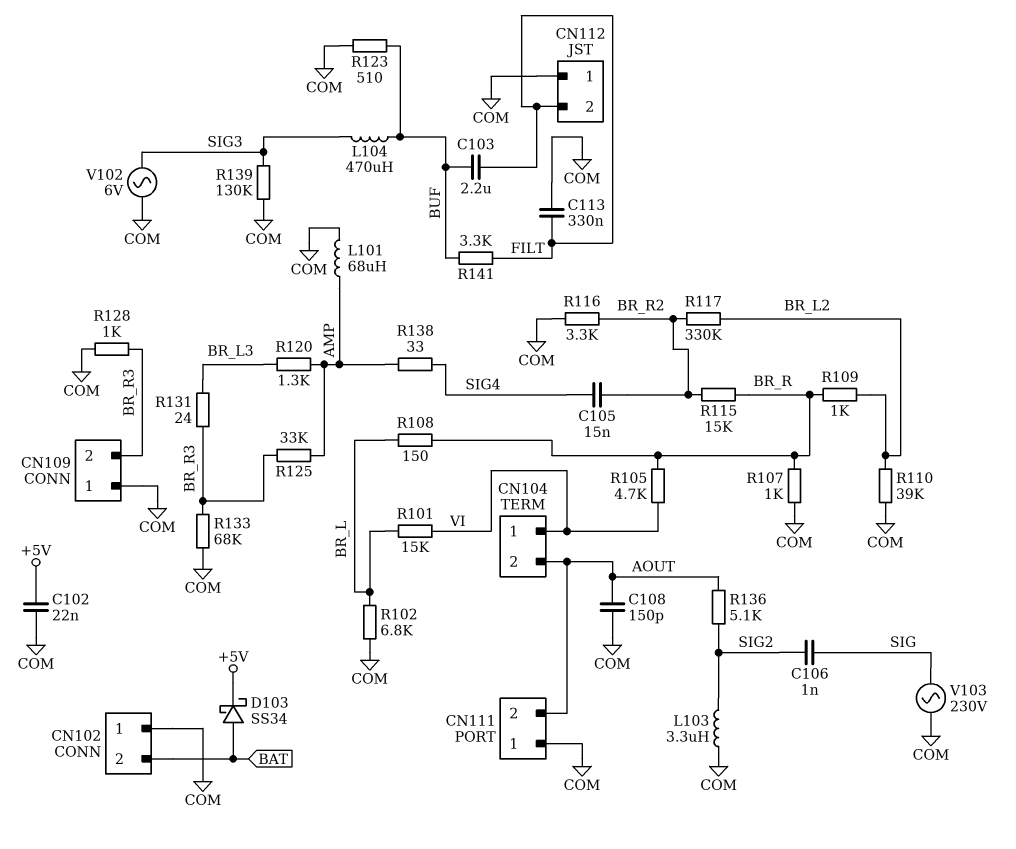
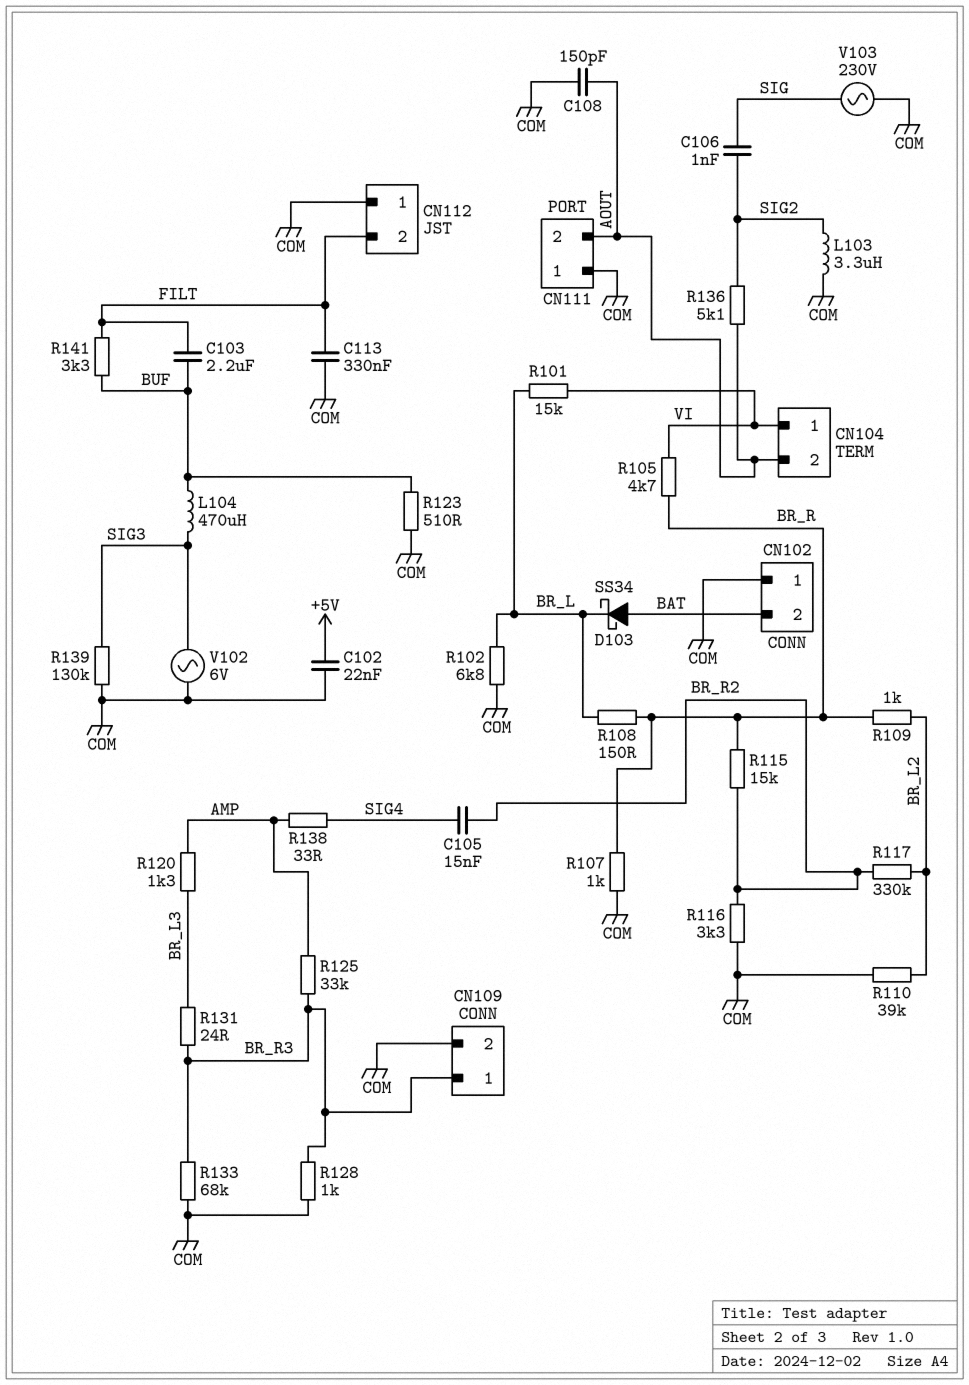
CN109 pin 1: COM -> BR_R3
CN109 pin 2: BR_R3 -> COM
D103: schottky SS34 (A BAT, K +5V) -> schottky SS34 (A BAT, K BR_L)
L101: 68uH (AMP, COM) -> none

